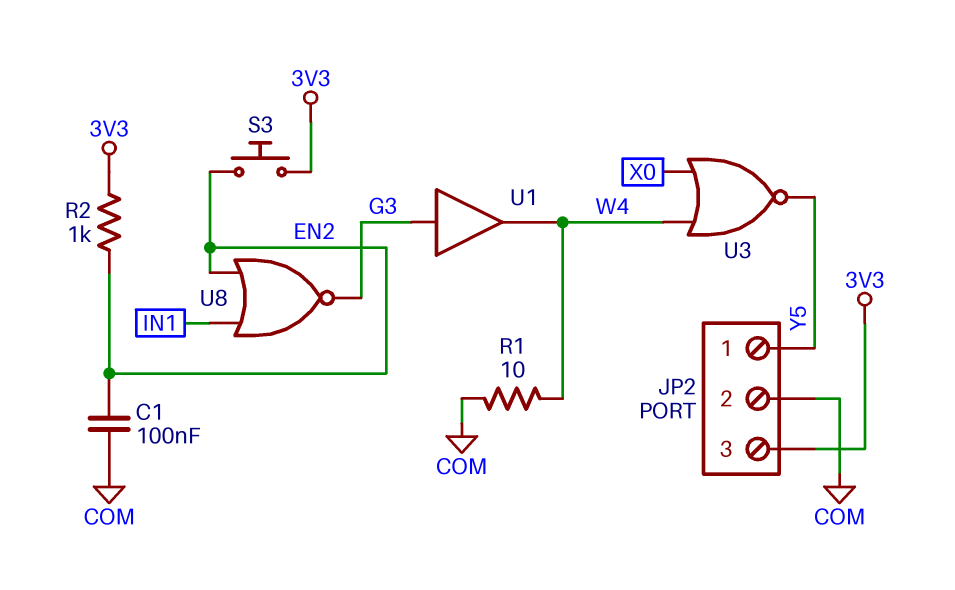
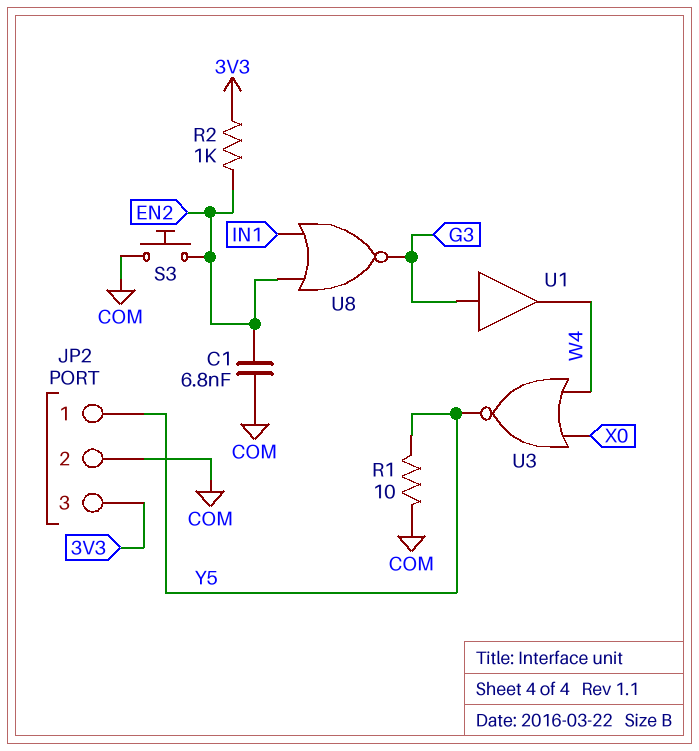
C1: 100nF (COM, EN2) -> 6.8nF (COM, EN2)
R1: 10 (COM, W4) -> 10 (COM, Y5)
S3: button (3V3, EN2) -> button (COM, EN2)

